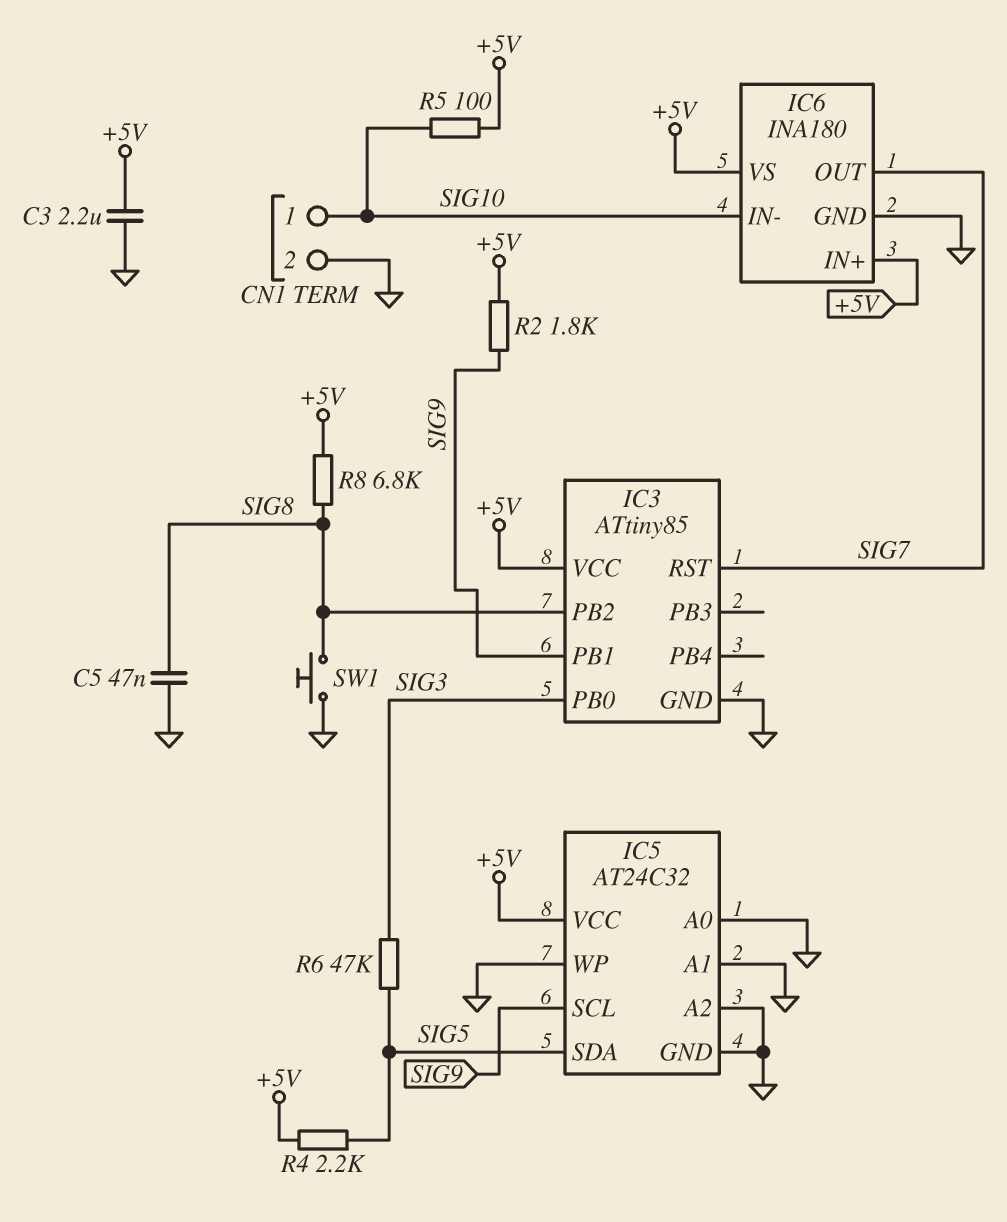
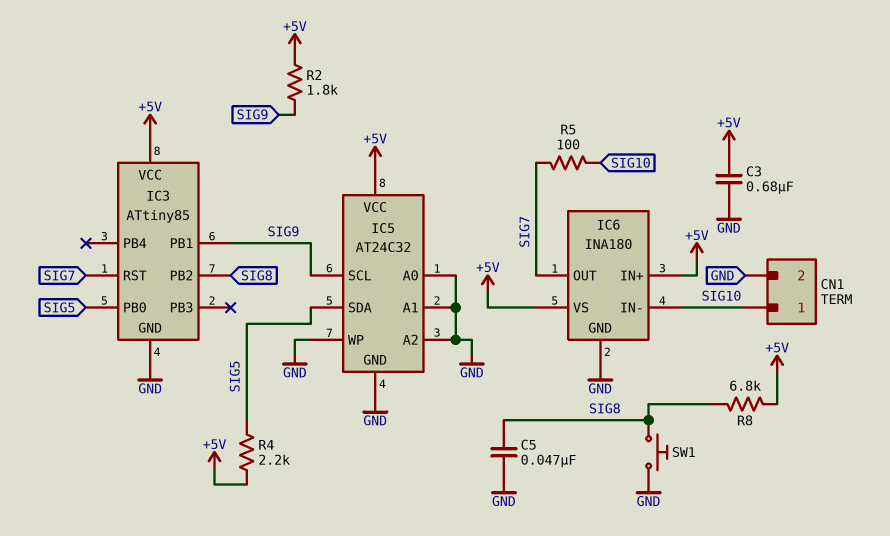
C3: 2.2uF (+5V, GND) -> 680nF (+5V, GND)
IC3 pin PB0: SIG3 -> SIG5
R5: 100 (+5V, SIG10) -> 100 (SIG7, SIG10)
R6: 47k (SIG3, SIG5) -> none

